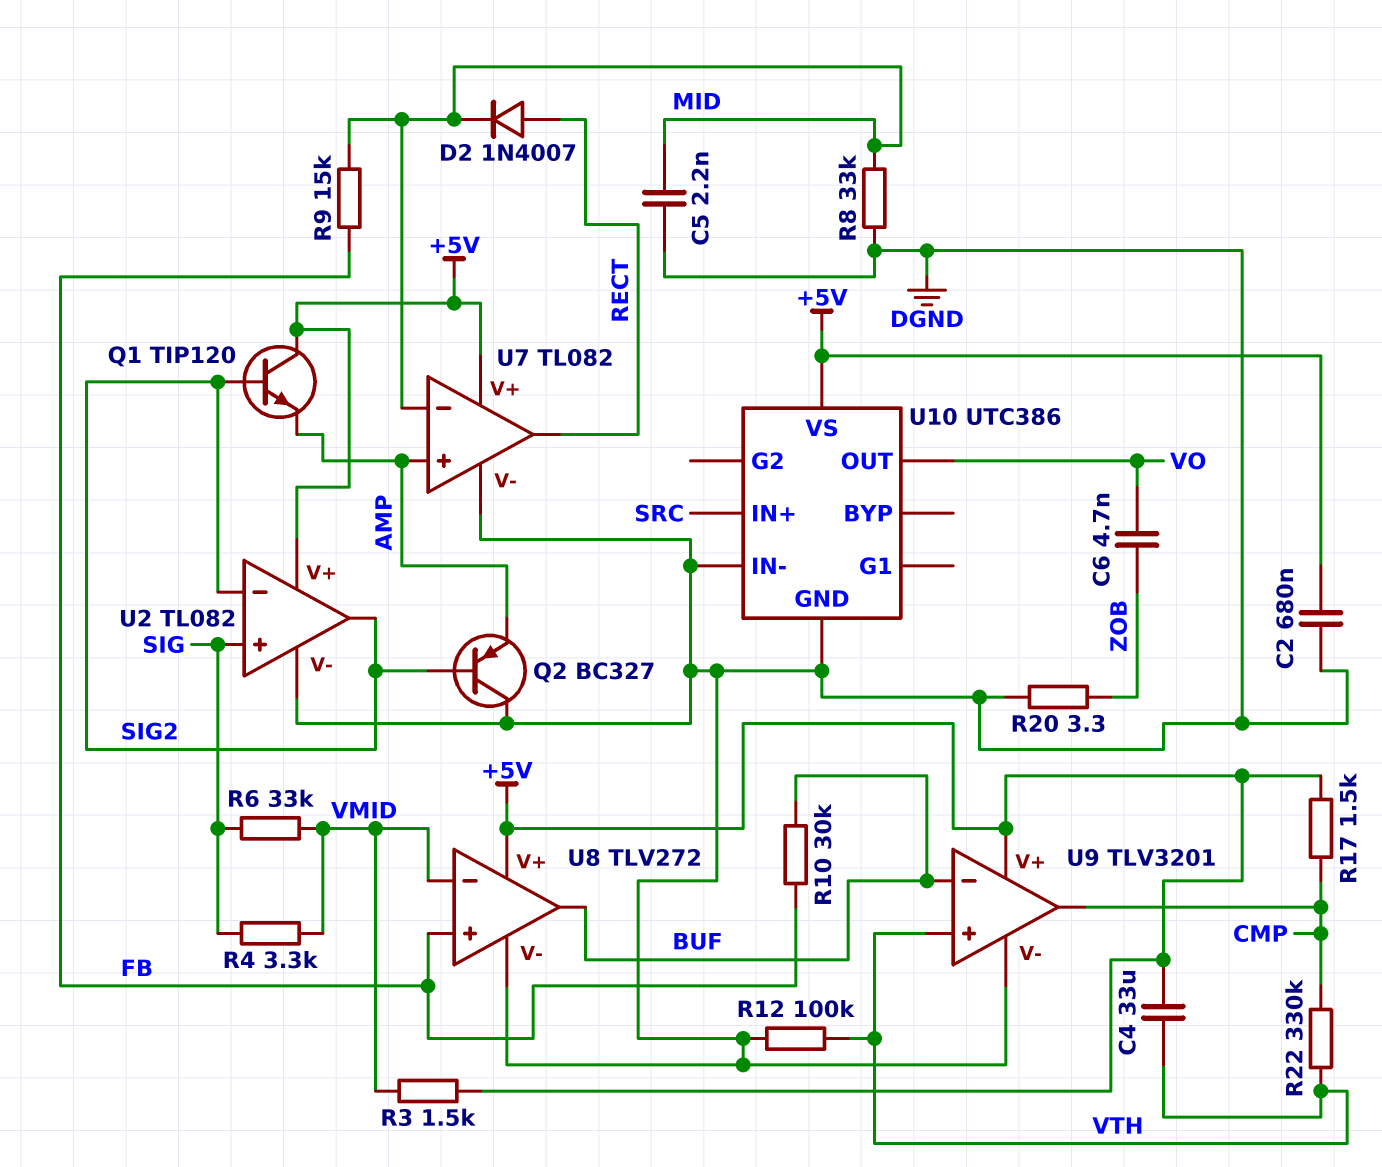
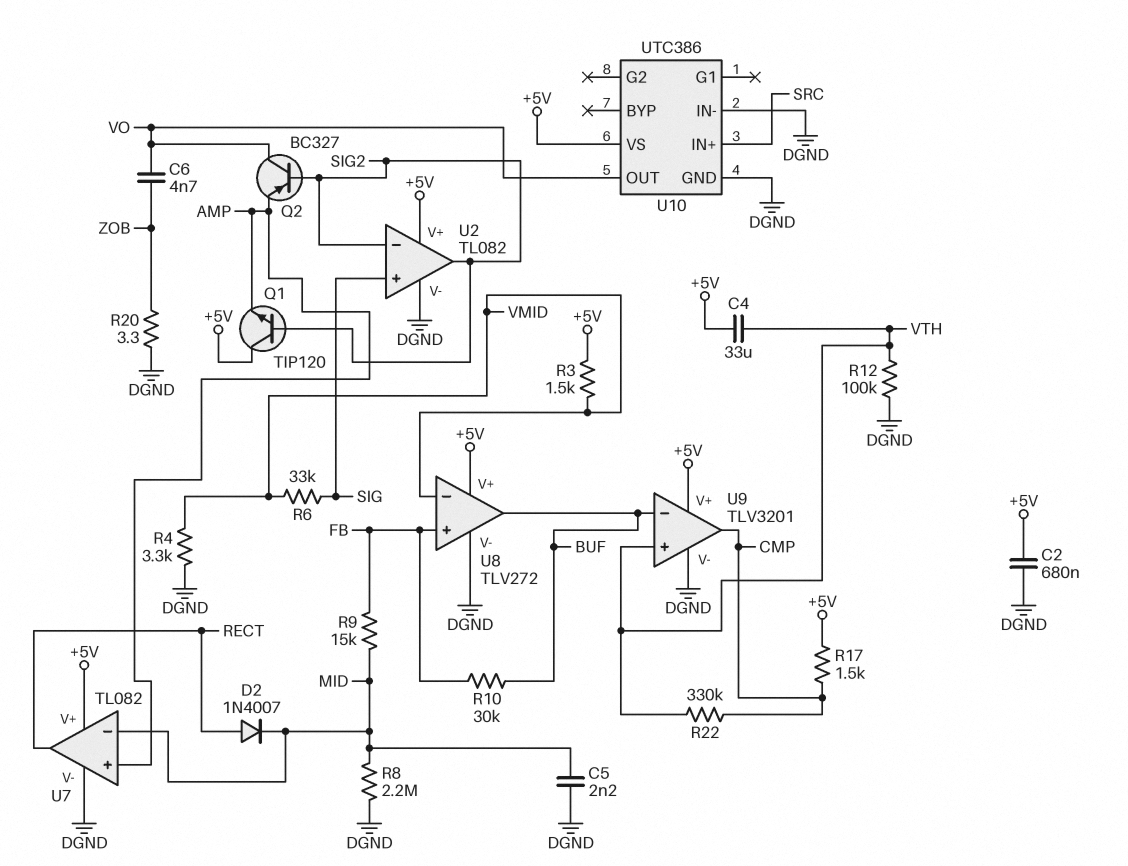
Q2: PNP BC327 (B SIG2, C DGND, E AMP) -> PNP BC327 (B SIG2, C VO, E AMP)
R4: 3.3k (SIG, VMID) -> 3.3k (DGND, VMID)
R8: 33k (DGND, MID) -> 2.2M (DGND, MID)

